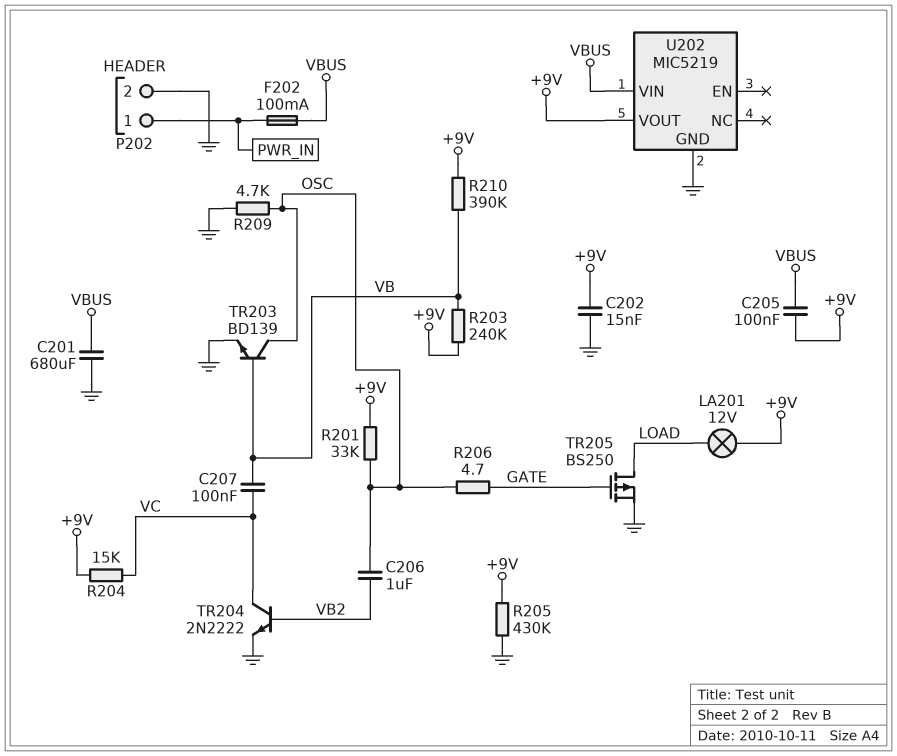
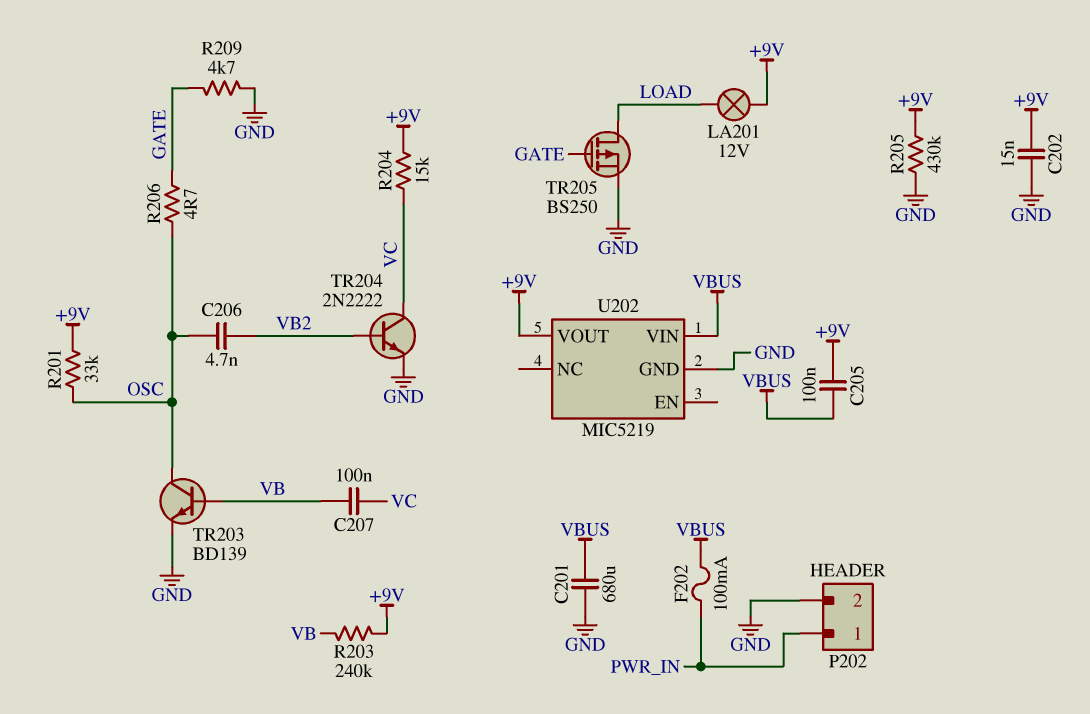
C206: 1uF (OSC, VB2) -> 4.7nF (OSC, VB2)
R209: 4.7k (GND, OSC) -> 4.7k (GATE, GND)
R210: 390k (+9V, VB) -> none

